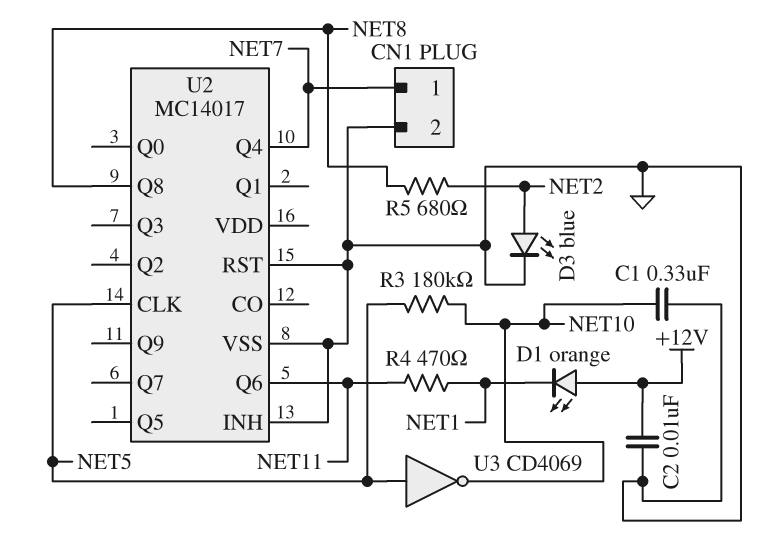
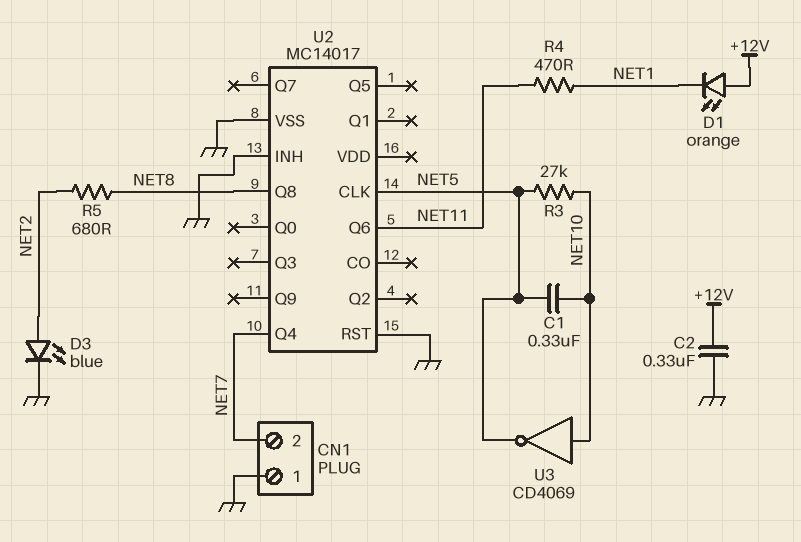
C1: 330nF (GND, NET10) -> 330nF (NET5, NET10)
C2: 10nF (+12V, GND) -> 330nF (+12V, GND)
CN1 pin 1: NET7 -> GND
CN1 pin 2: GND -> NET7
R3: 180k (NET5, NET10) -> 27k (NET5, NET10)
U3: NOT CD4069 (in NET5, out NET10) -> NOT CD4069 (in NET10, out NET5)

